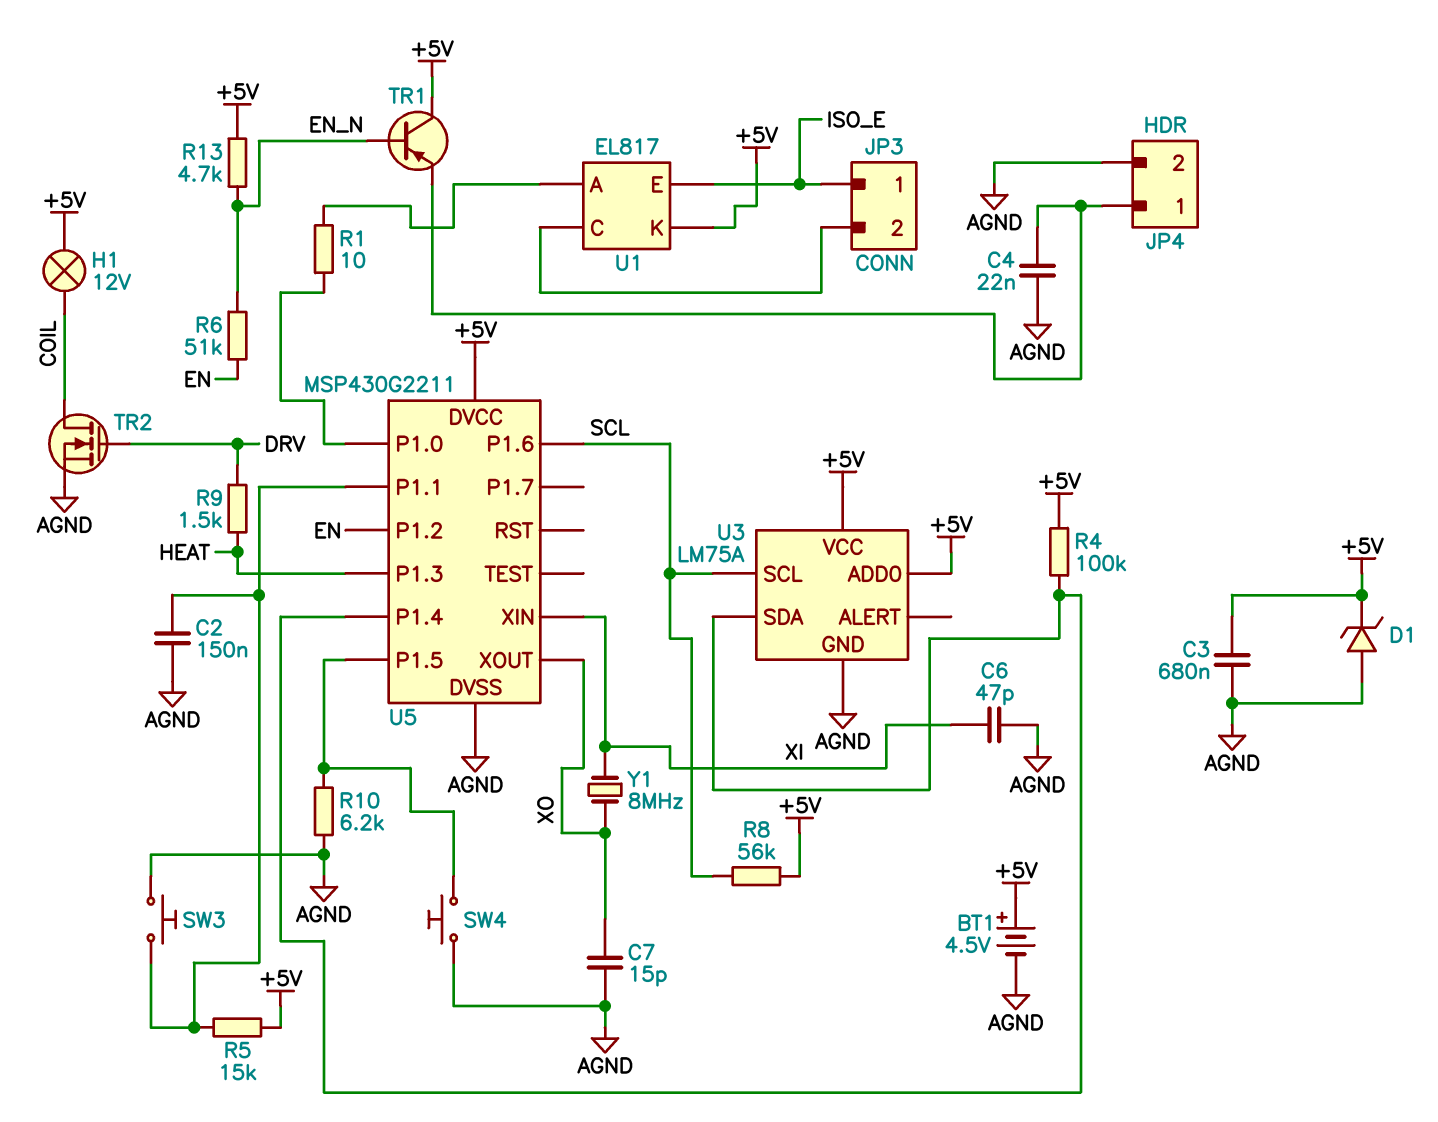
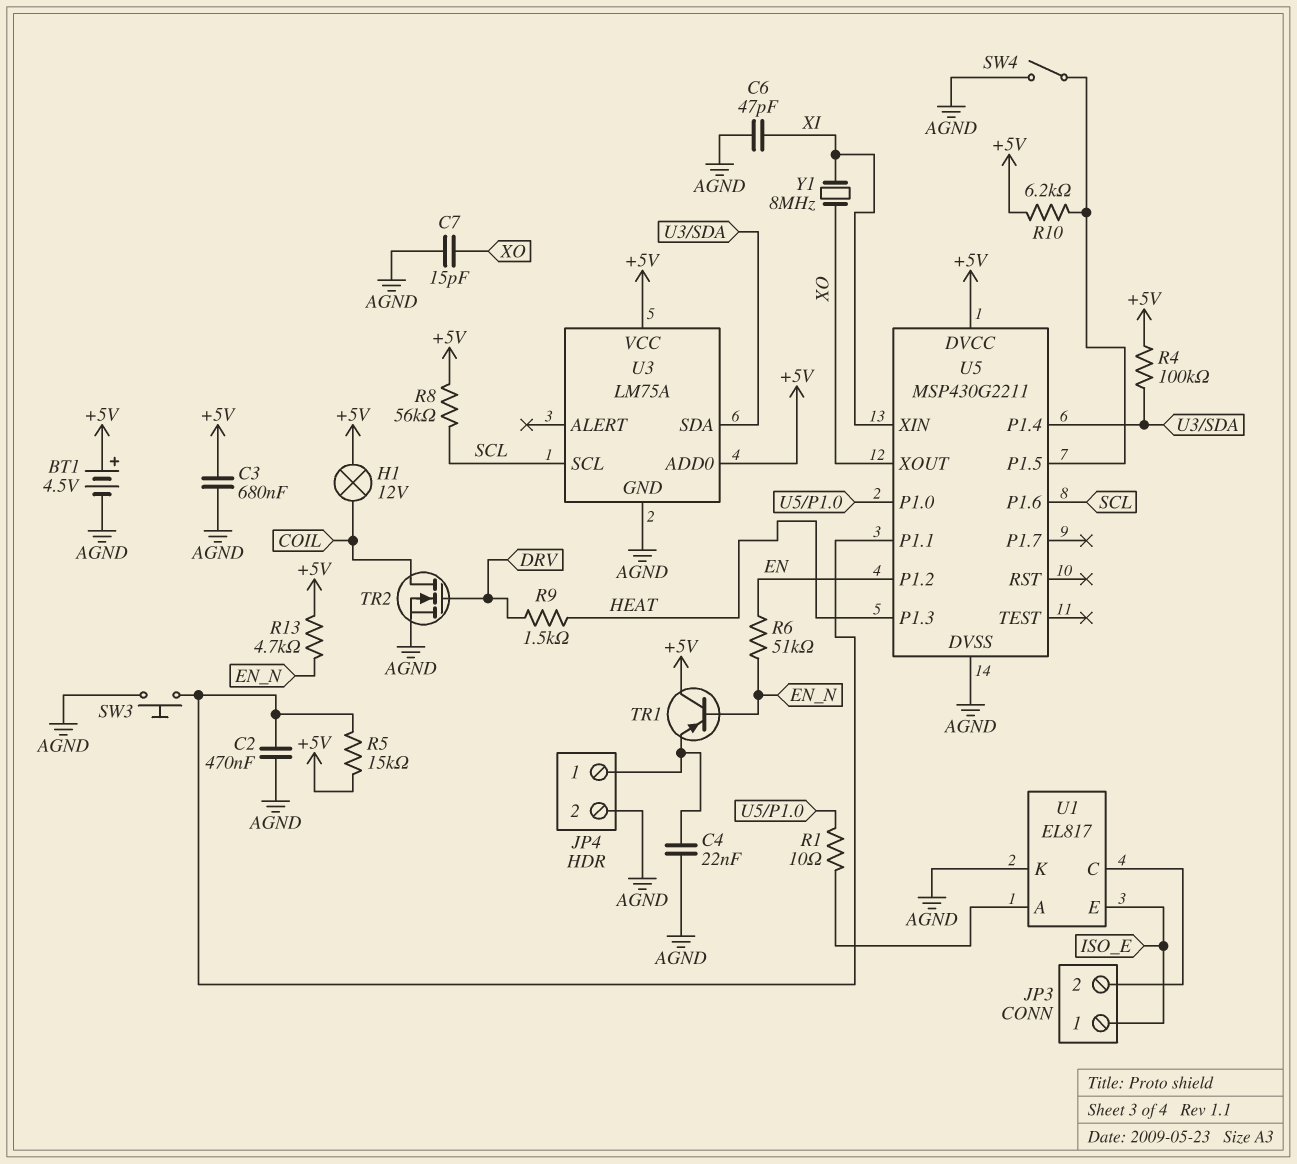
C2: 150nF (AGND, U5/P1.1) -> 470nF (AGND, U5/P1.1)
D1: zener (A AGND, K +5V) -> none
R10: 6.2k (AGND, U5/P1.5) -> 6.2k (+5V, U5/P1.5)
SW4: button (AGND, U5/P1.5) -> switch (AGND, U5/P1.5)
U1 pin K: +5V -> AGND

